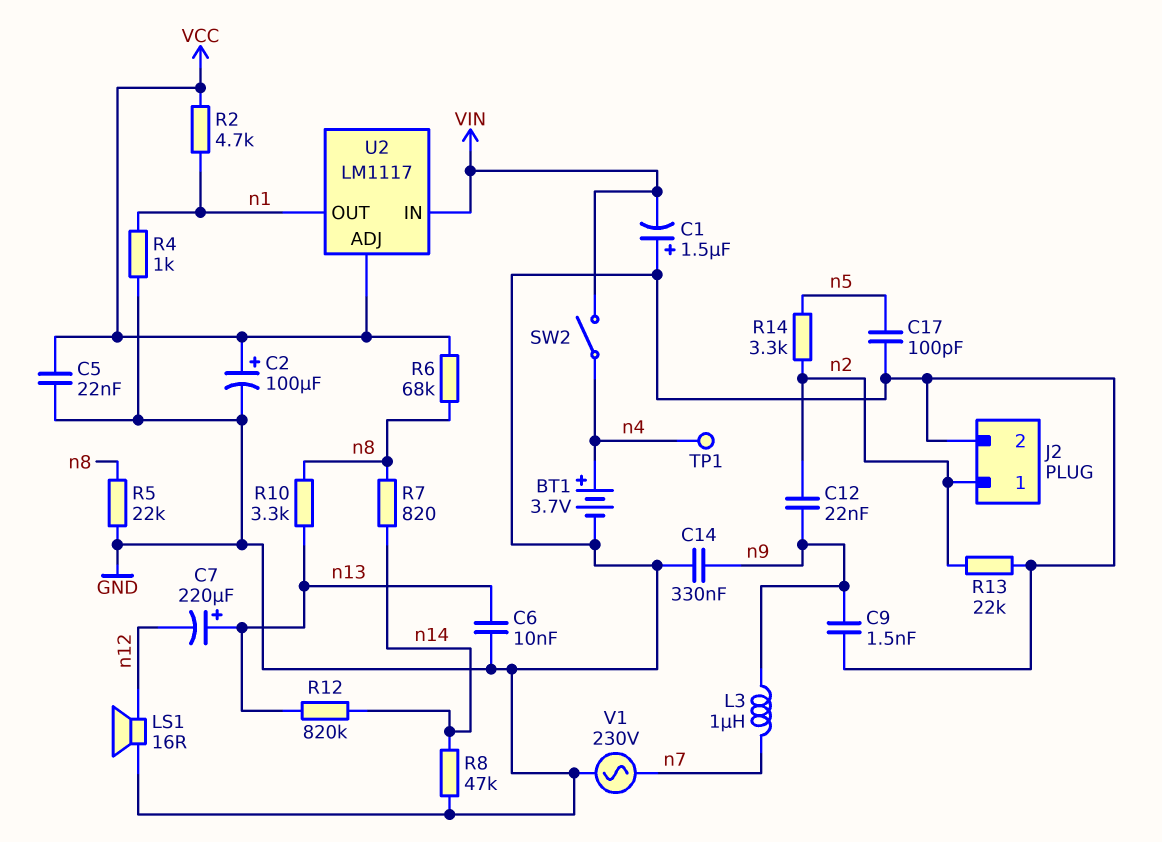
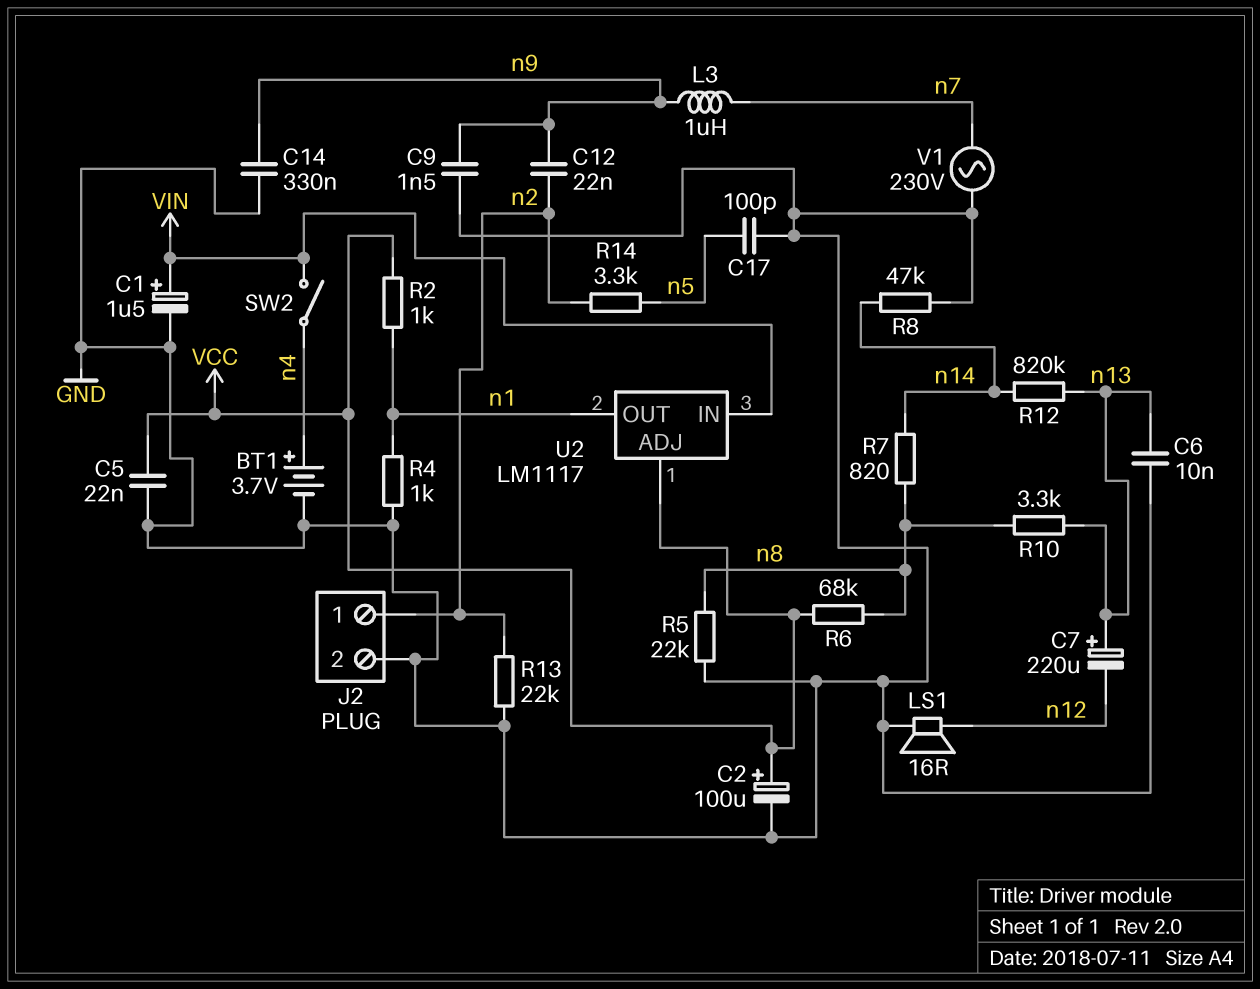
C1: 1.5uF (plus GND, minus VIN) -> 1.5uF (plus VIN, minus GND)
R2: 4.7k (VCC, n1) -> 1k (VCC, n1)
TP1: test point (n4) -> none

